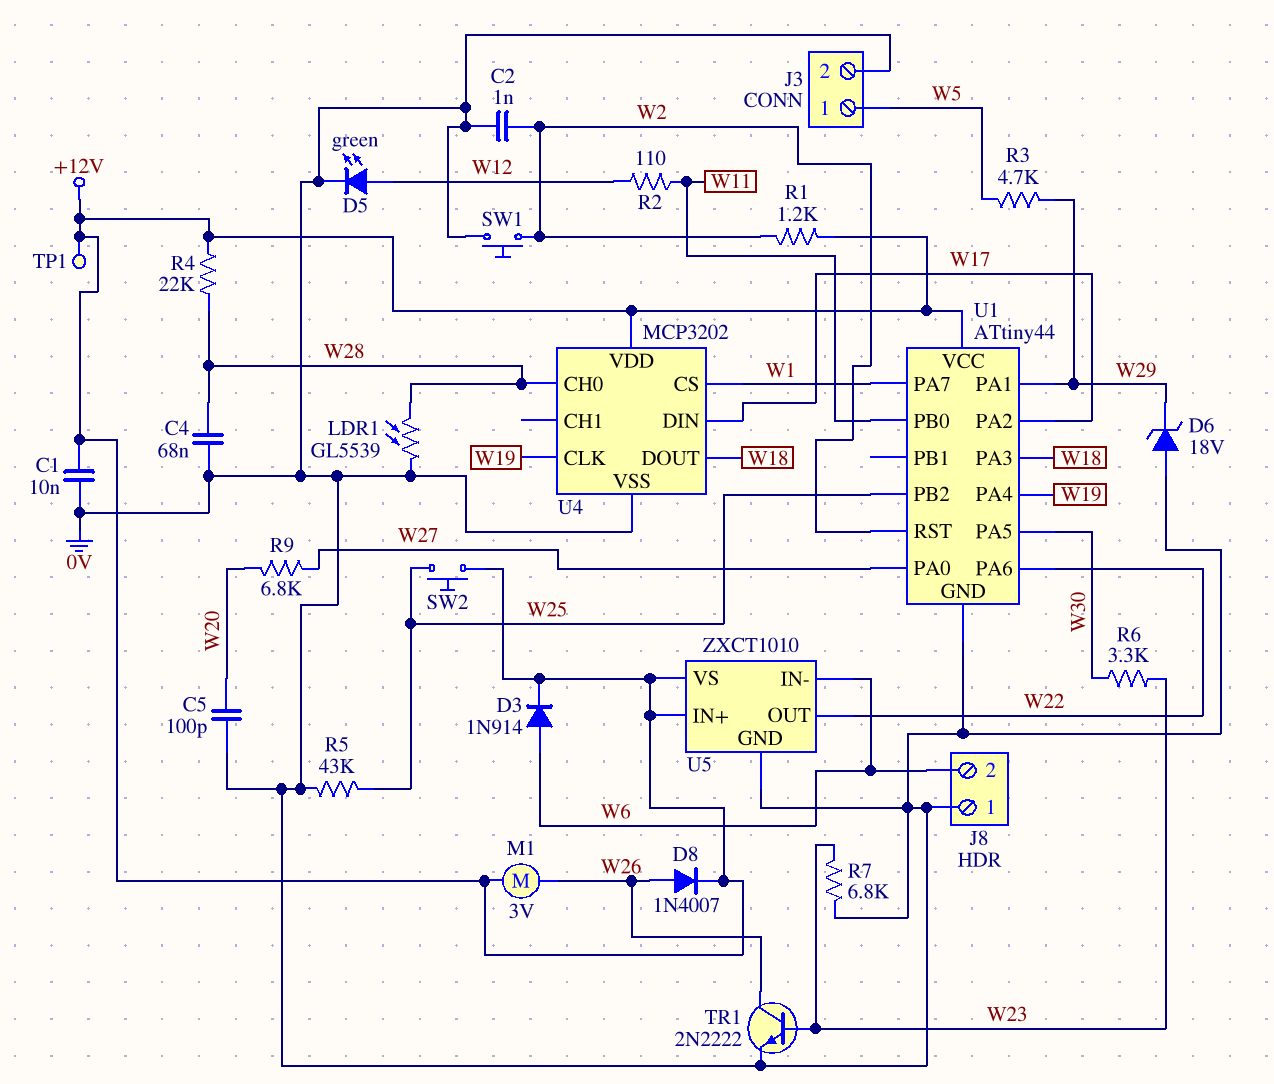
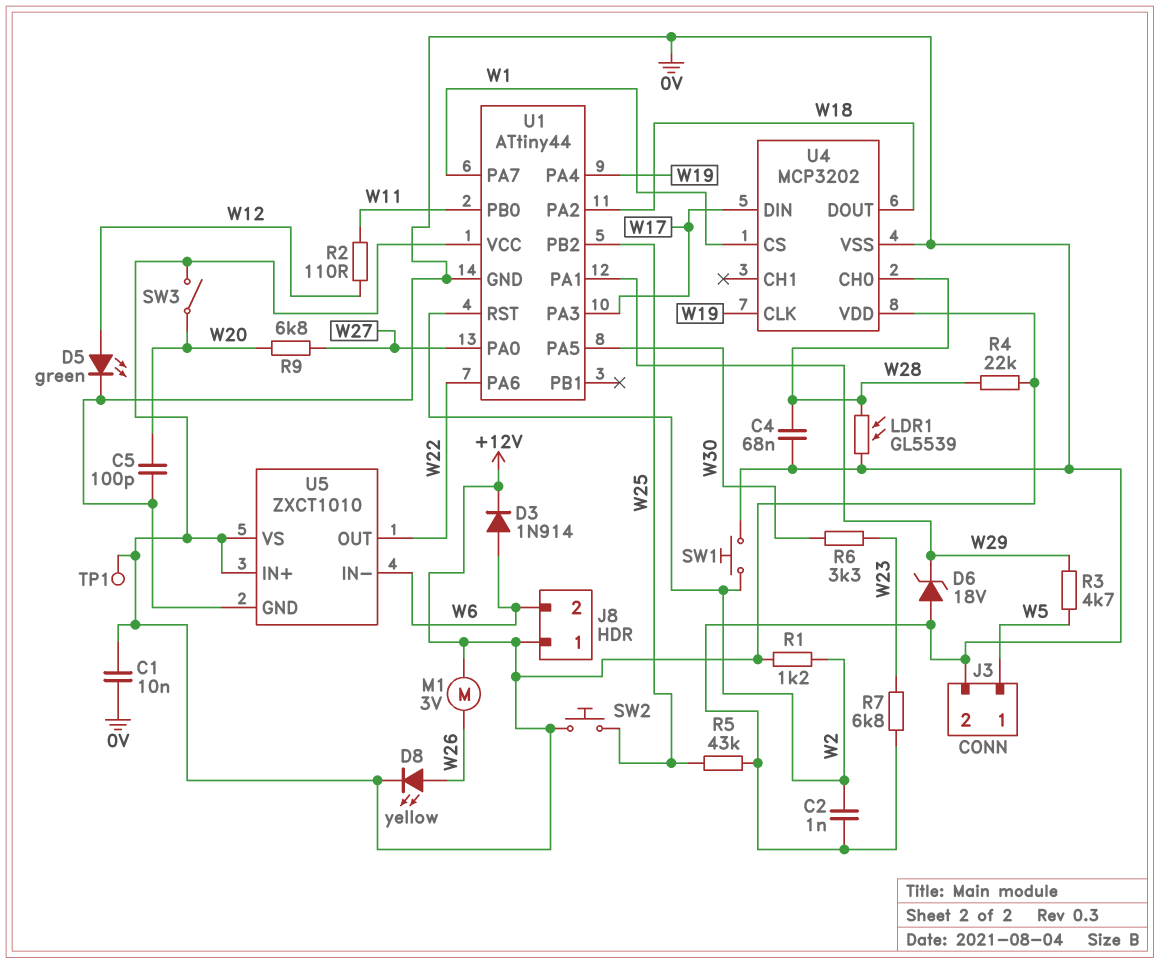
D8: diode 1N4007 (A W26, K +12V) -> LED yellow (A W26, K +12V)
J8 pin 1: 0V -> +12V
SW3: none -> switch (+12V, W20)
TR1: NPN 2N2222 (B W23, C W26, E 0V) -> none
U1 pin PA2: W17 -> W18
U1 pin PA3: W18 -> W17

